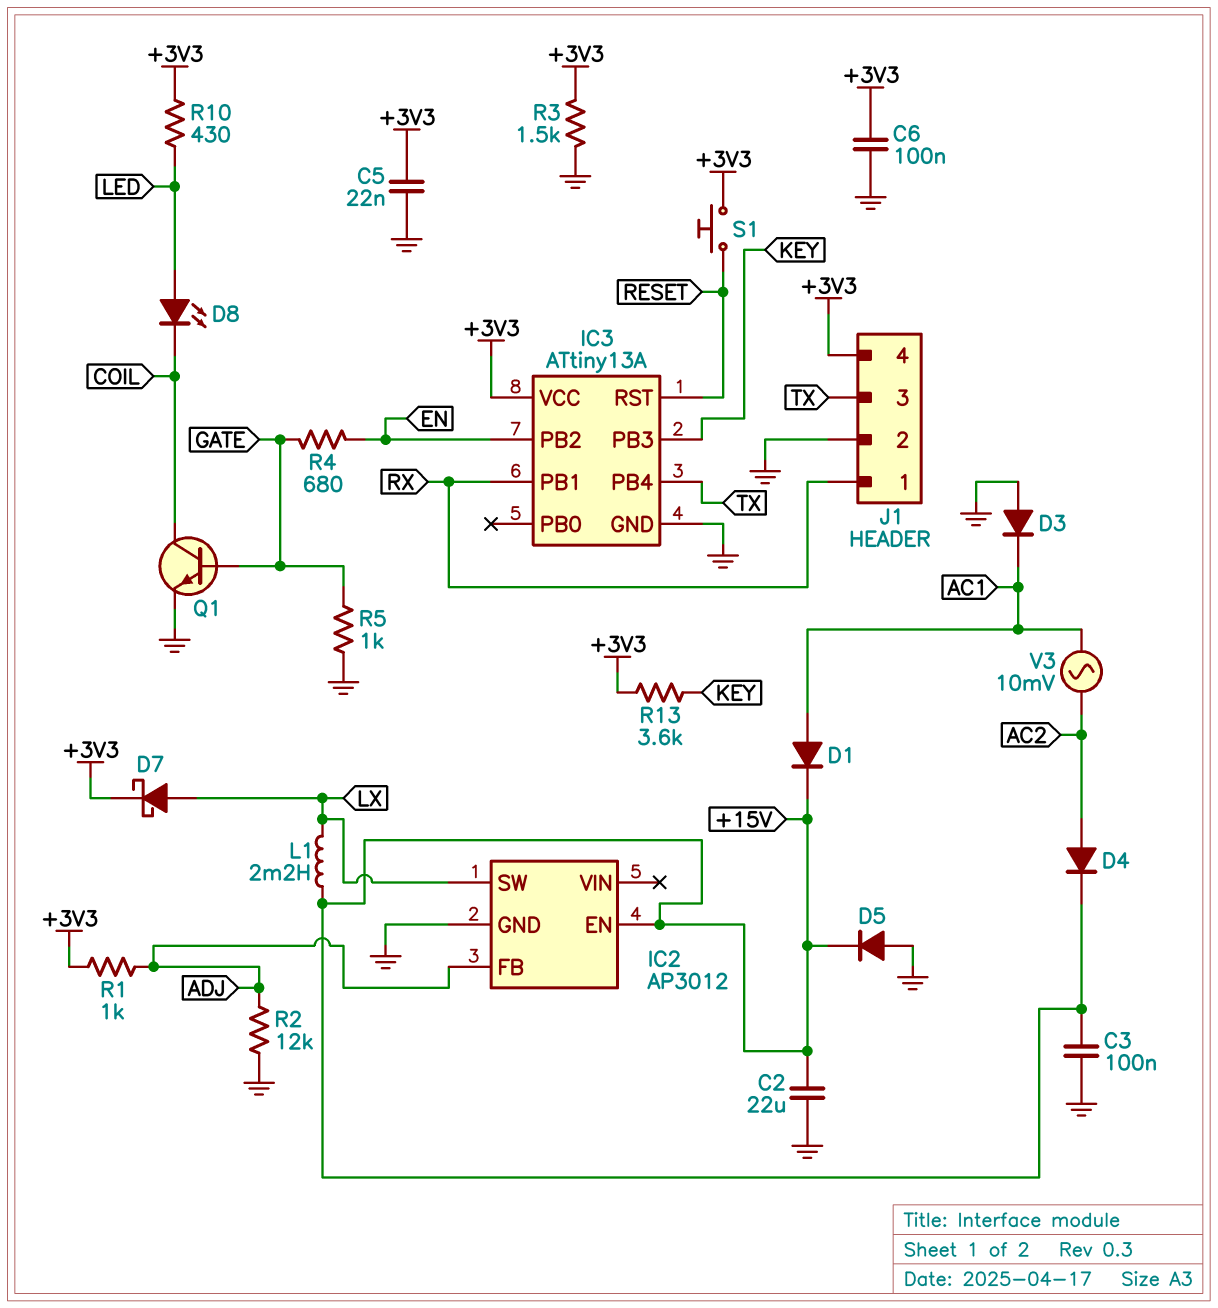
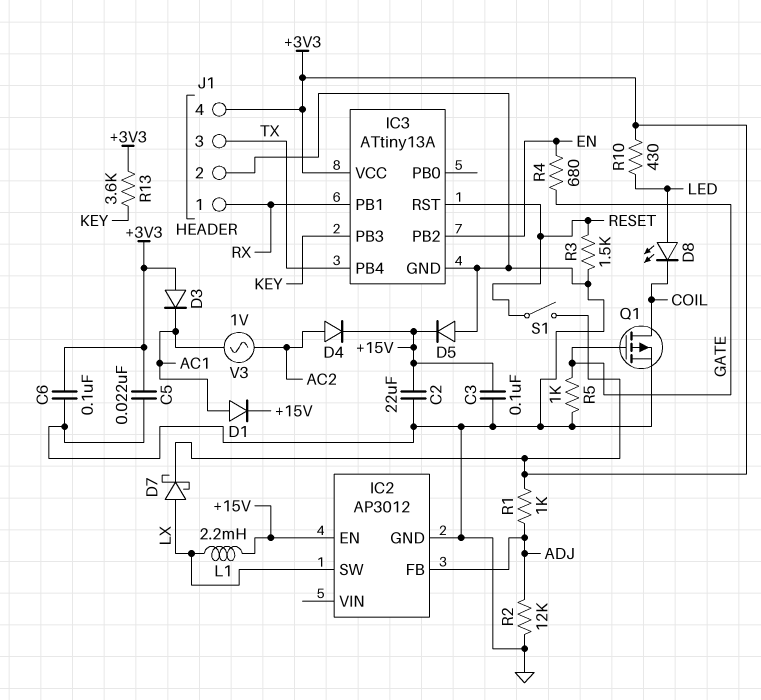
D3: diode (A GND, K AC1) -> diode (A +3V3, K AC1)
Q1: NPN (B GATE, C COIL, E GND) -> PMOS (G GATE, D COIL, S GND)
R3: 1.5k (+3V3, GND) -> 1.5k (GND, RESET)
S1: button (+3V3, RESET) -> switch (+3V3, RESET)
V3: AC 10mV (AC1, AC2) -> AC 1V (AC1, AC2)

